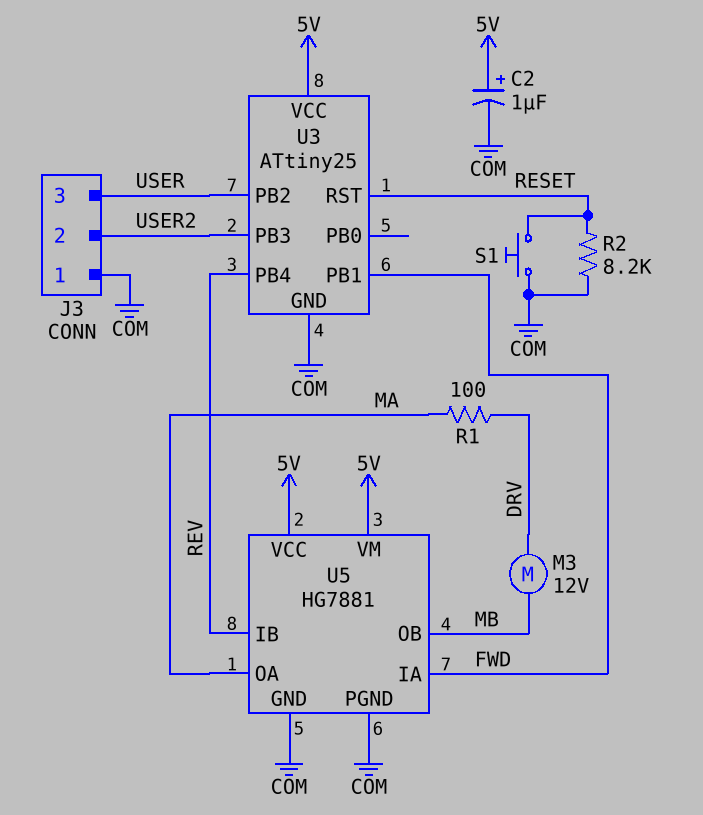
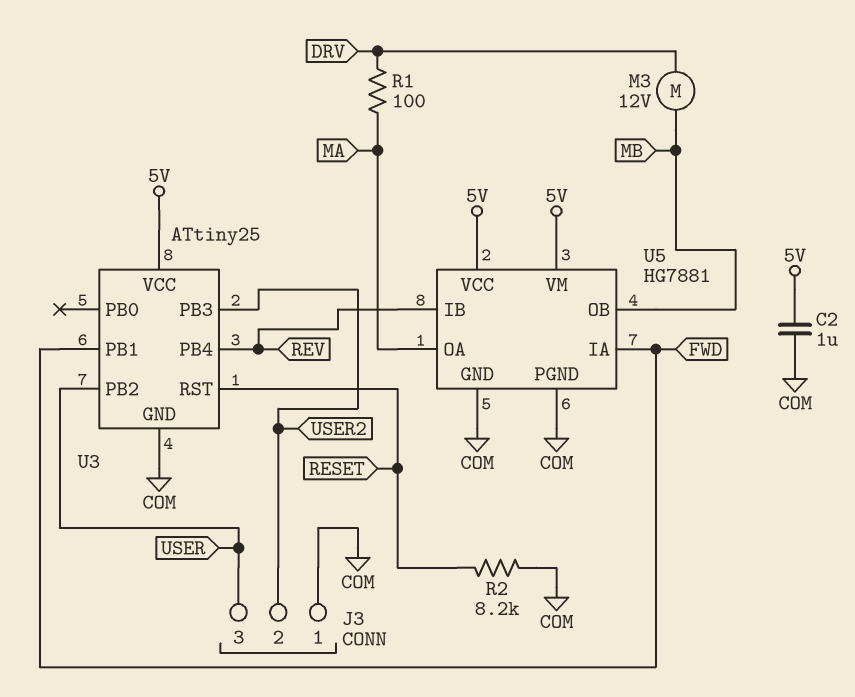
C2: 1uF (plus 5V, minus COM) -> 1uF (5V, COM)
S1: button (COM, RESET) -> none

